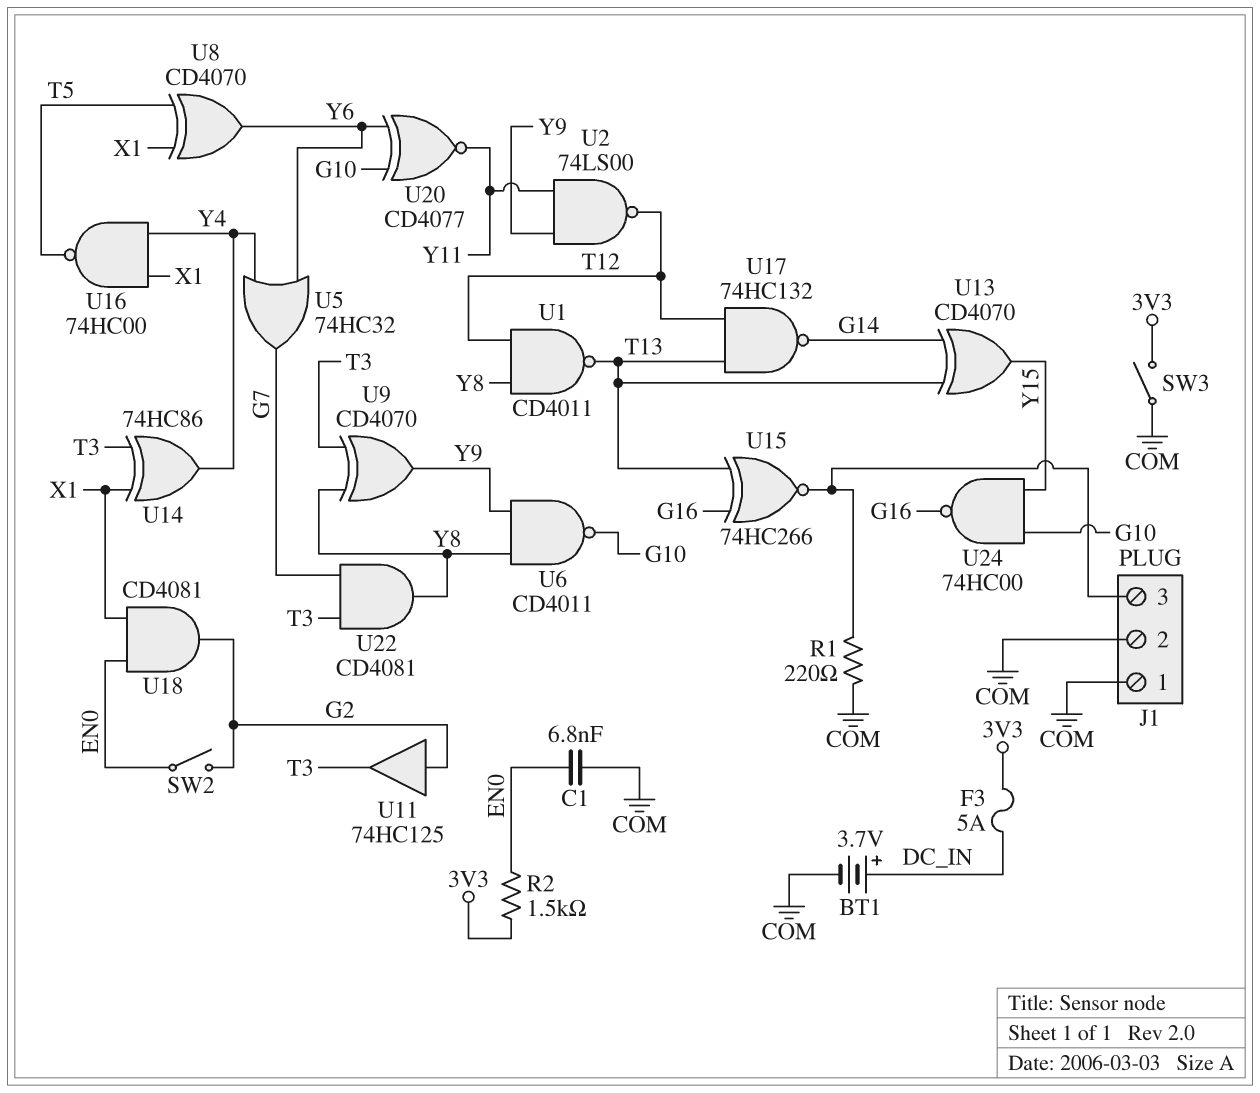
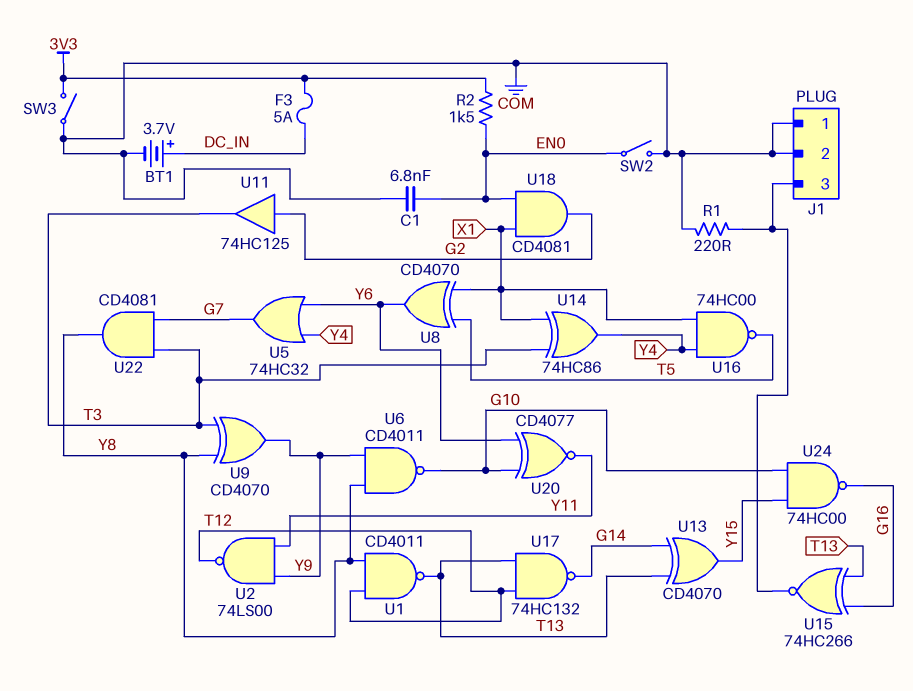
SW2: switch (EN0, G2) -> switch (COM, EN0)

